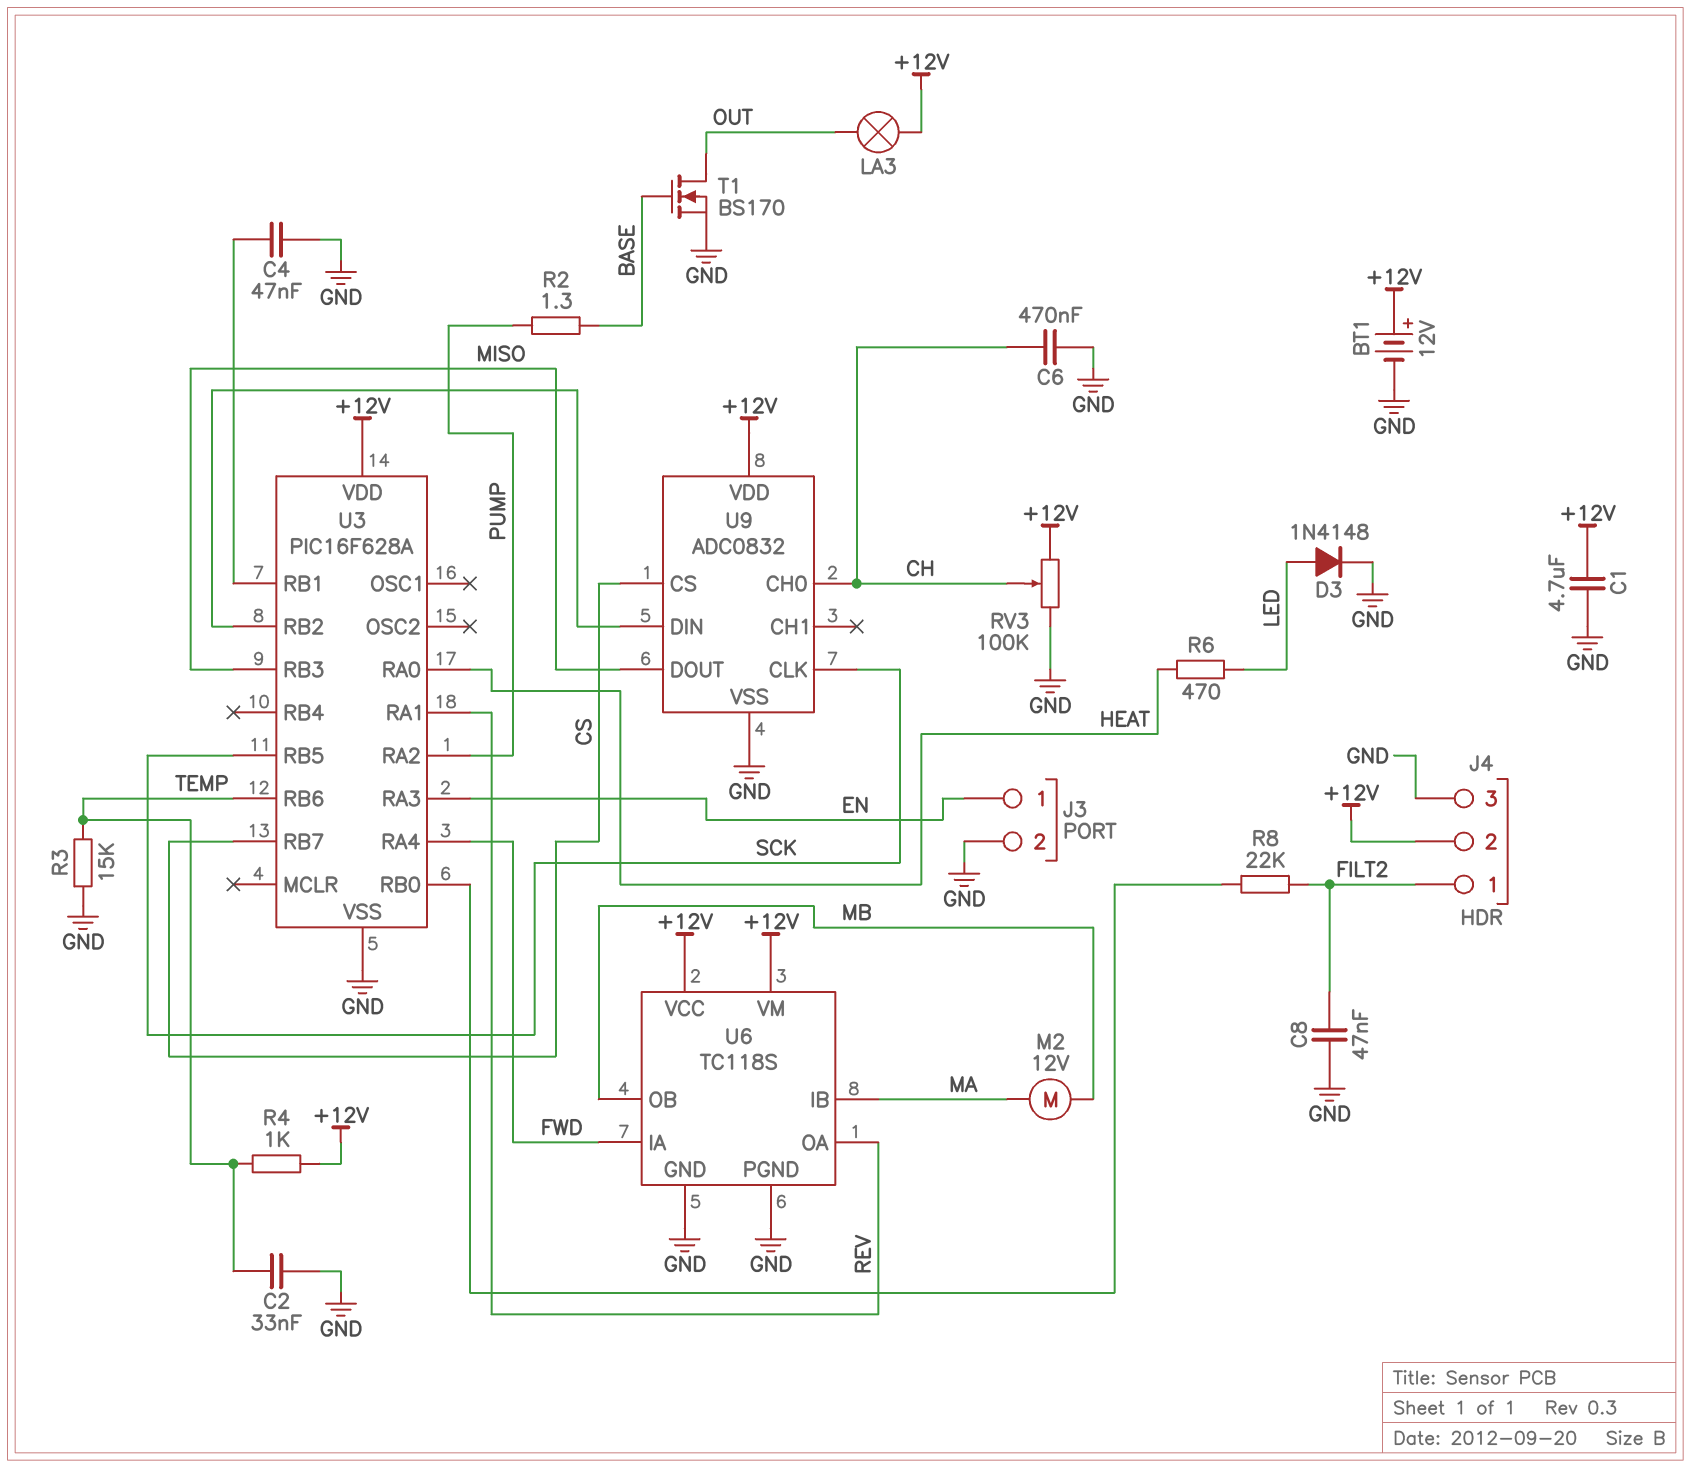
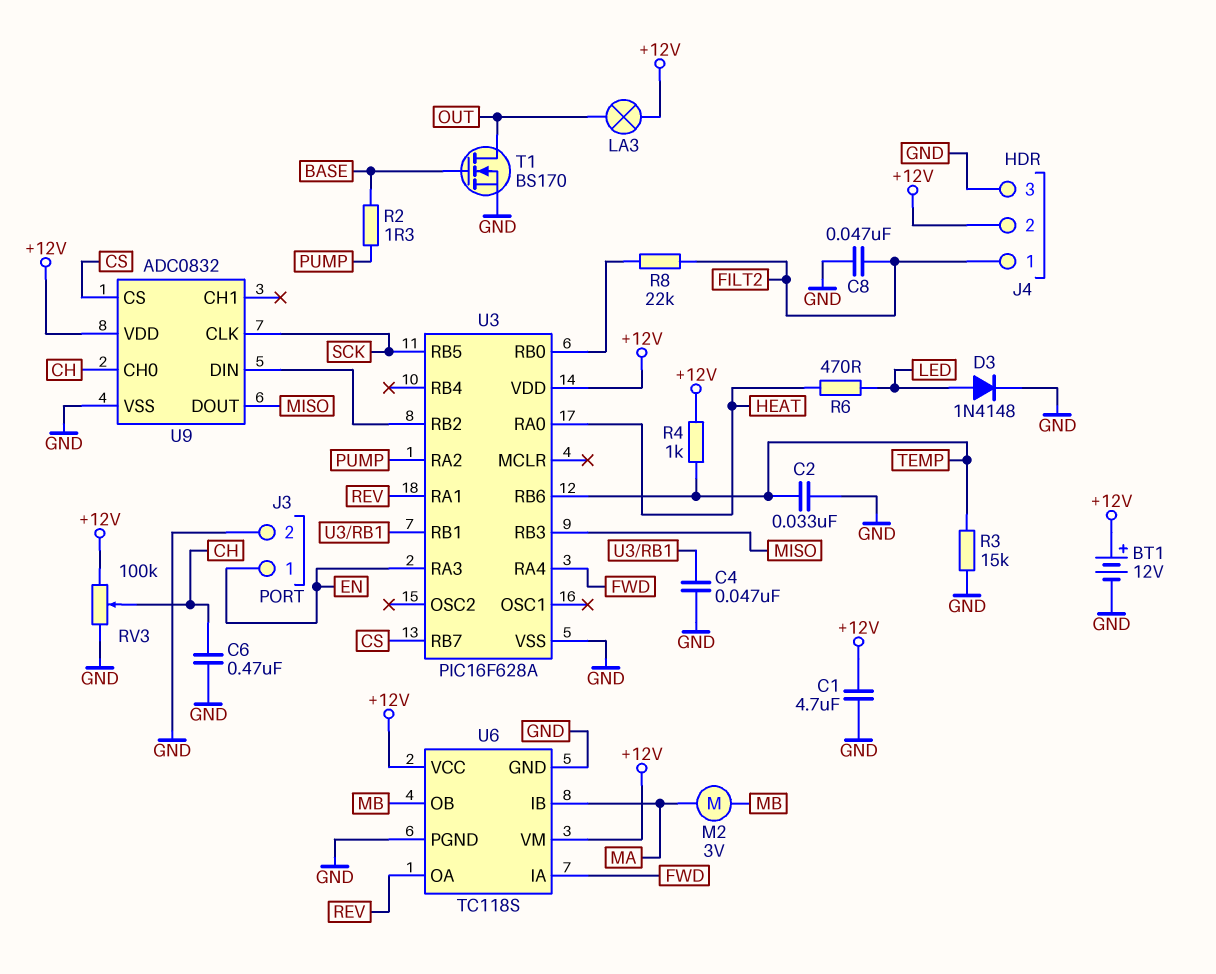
M2: motor 12V (MA, MB) -> motor 3V (MA, MB)

